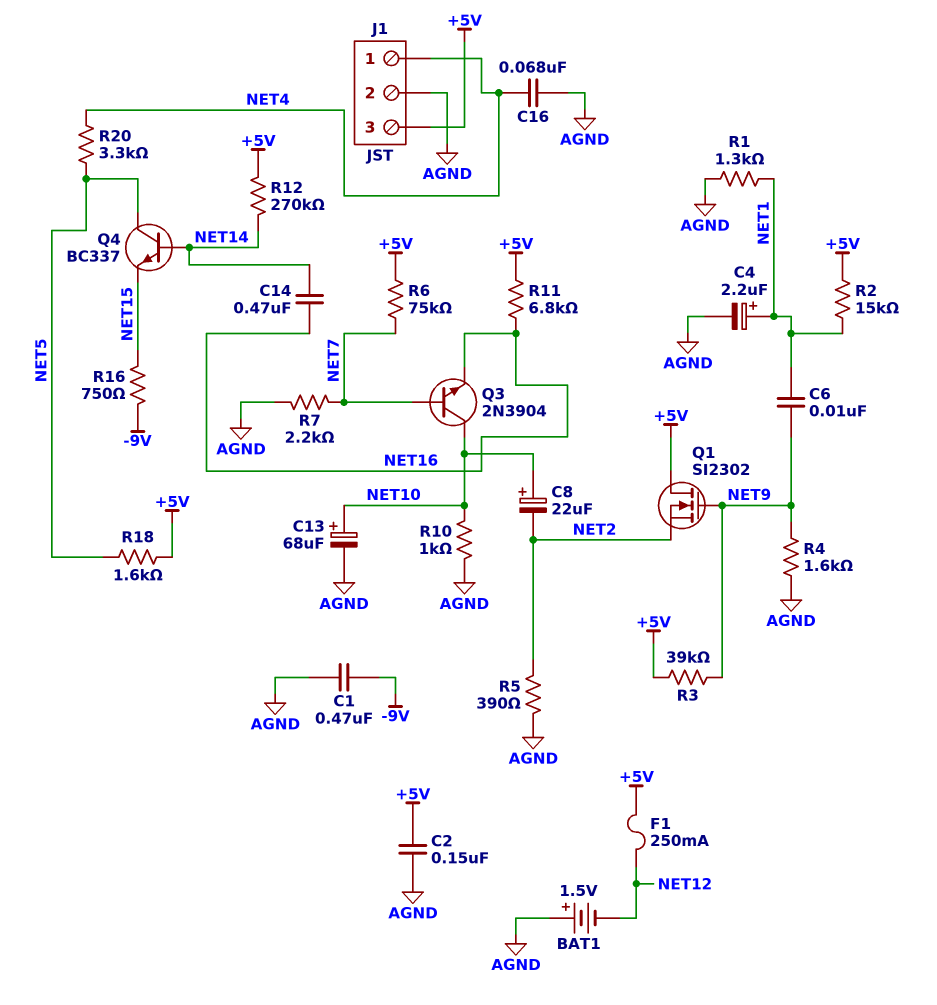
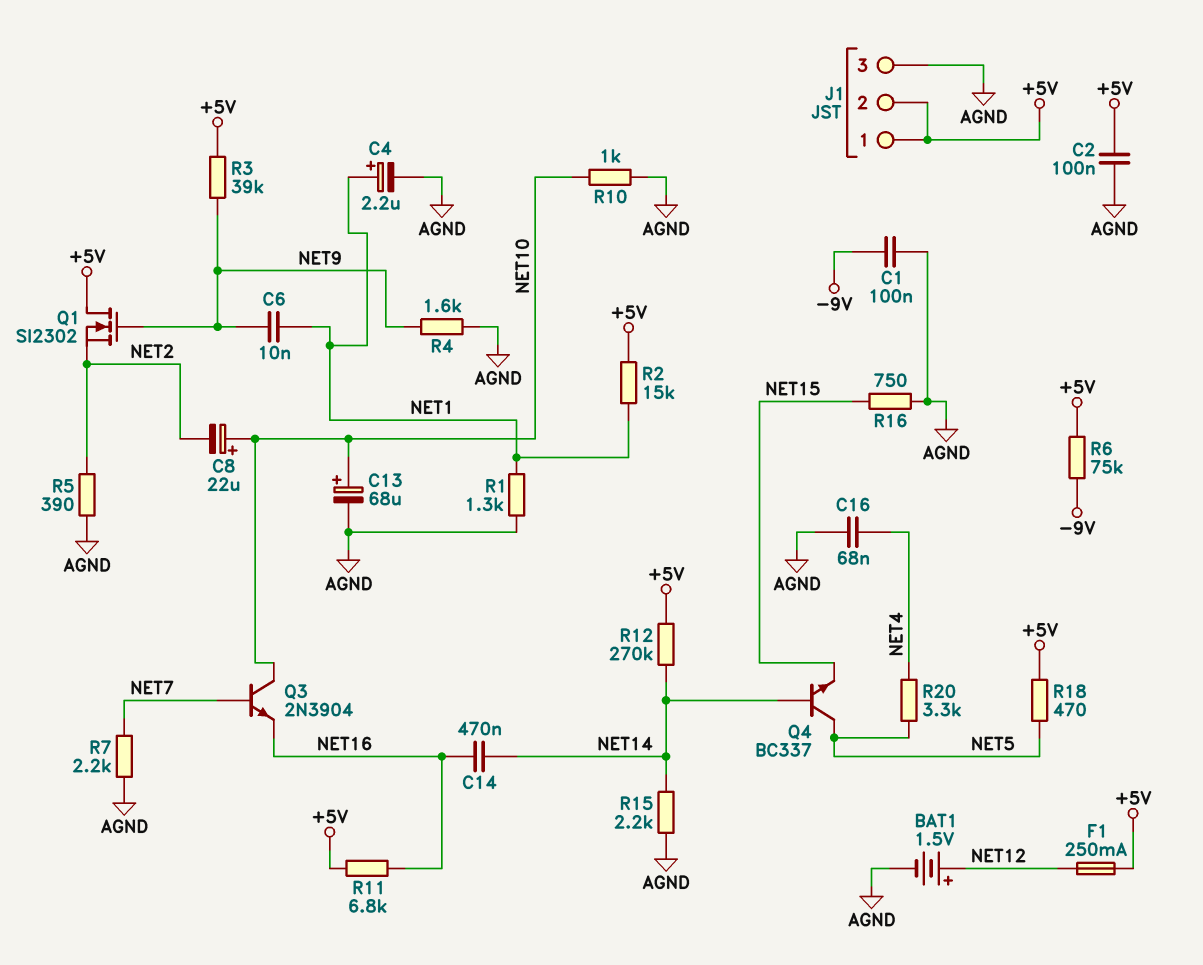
BAT1: 1.5V (plus AGND, minus NET12) -> 1.5V (plus NET12, minus AGND)
C1: 470nF (-9V, AGND) -> 100nF (-9V, AGND)
C2: 150nF (+5V, AGND) -> 100nF (+5V, AGND)
J1 pin 1: NET4 -> +5V
J1 pin 2: AGND -> +5V
J1 pin 3: +5V -> AGND
R6: 75k (+5V, NET7) -> 75k (+5V, -9V)
R15: none -> 2.2k (AGND, NET14)
R16: 750 (-9V, NET15) -> 750 (AGND, NET15)
R18: 1.6k (+5V, NET5) -> 470 (+5V, NET5)

